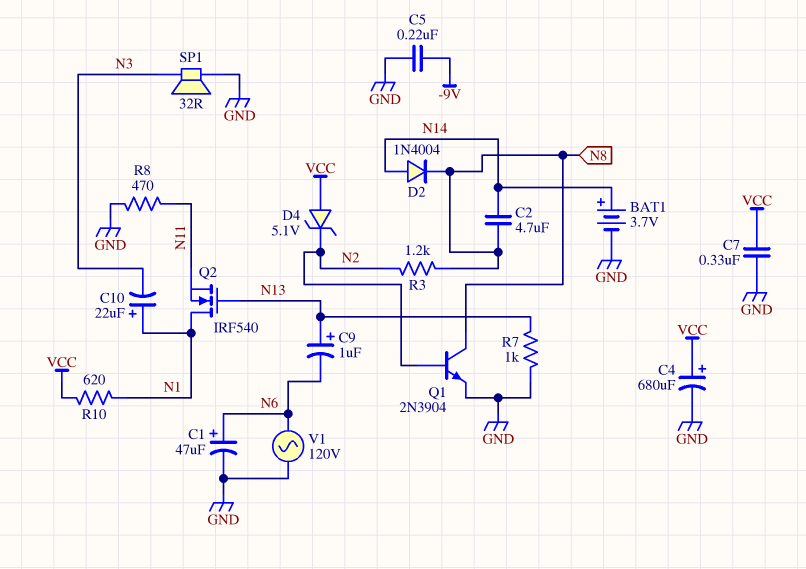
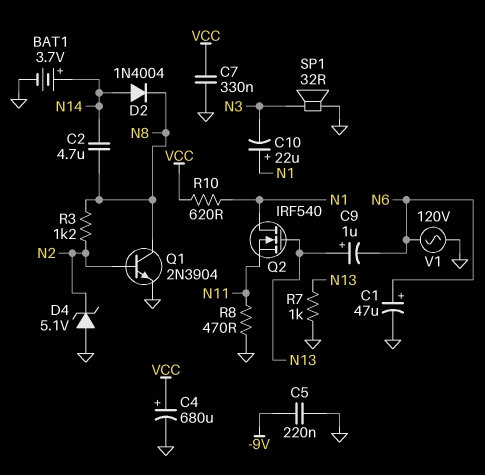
D4: zener 5.1V (A VCC, K N2) -> zener 5.1V (A GND, K N2)

